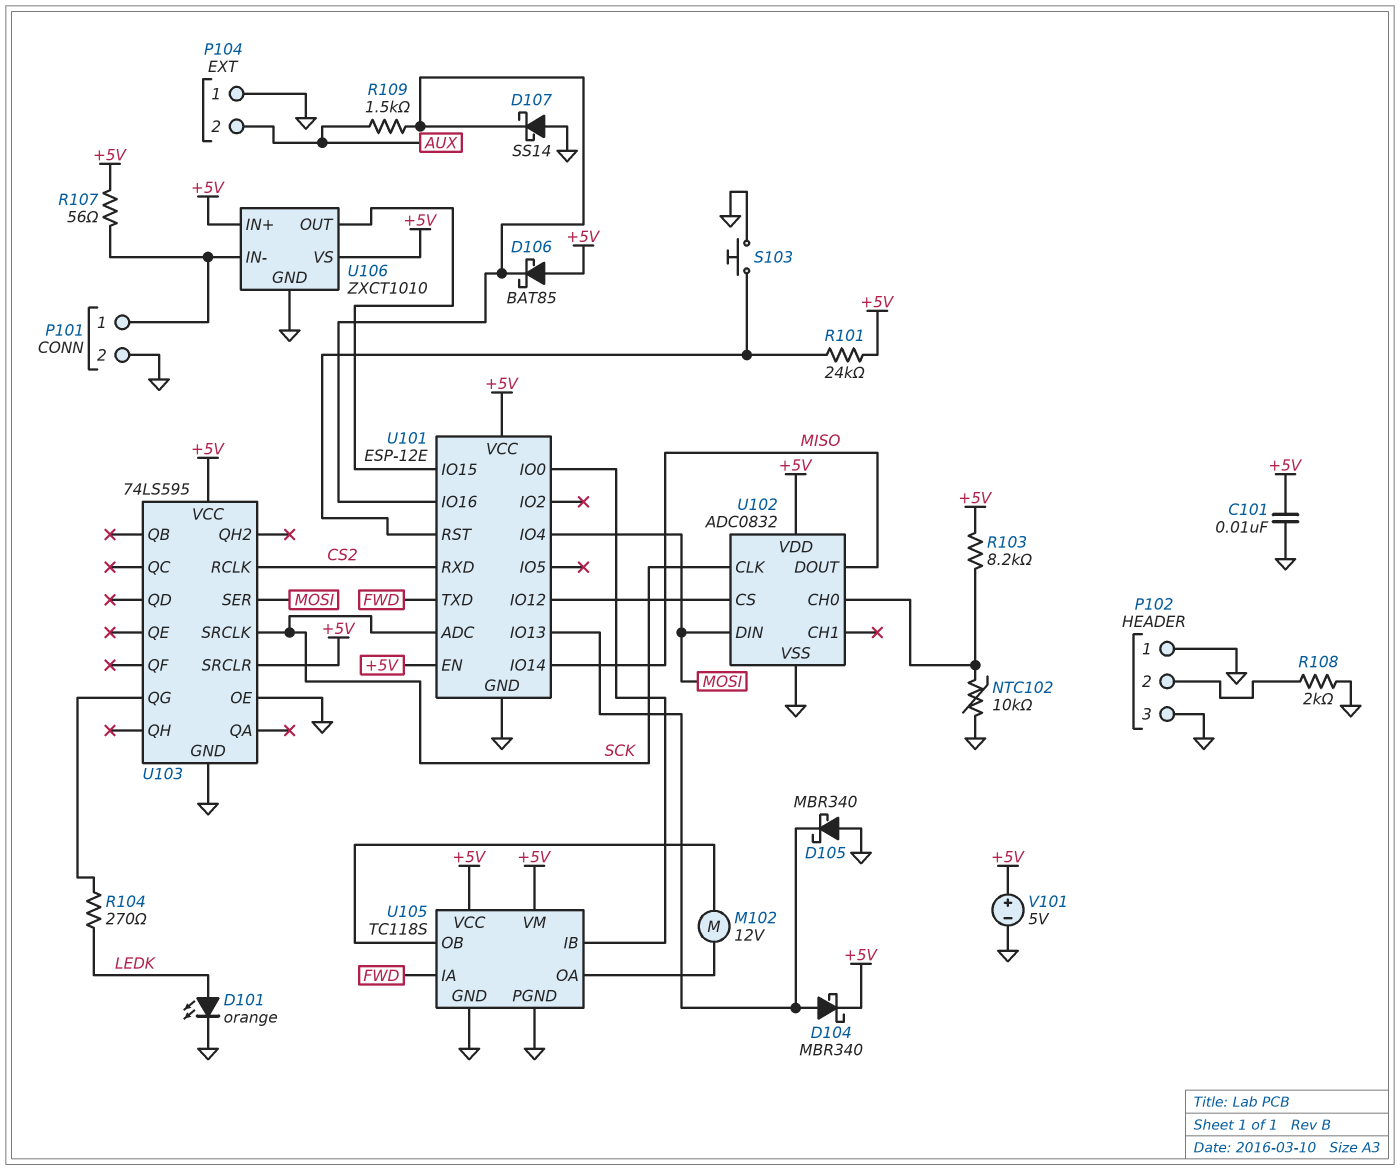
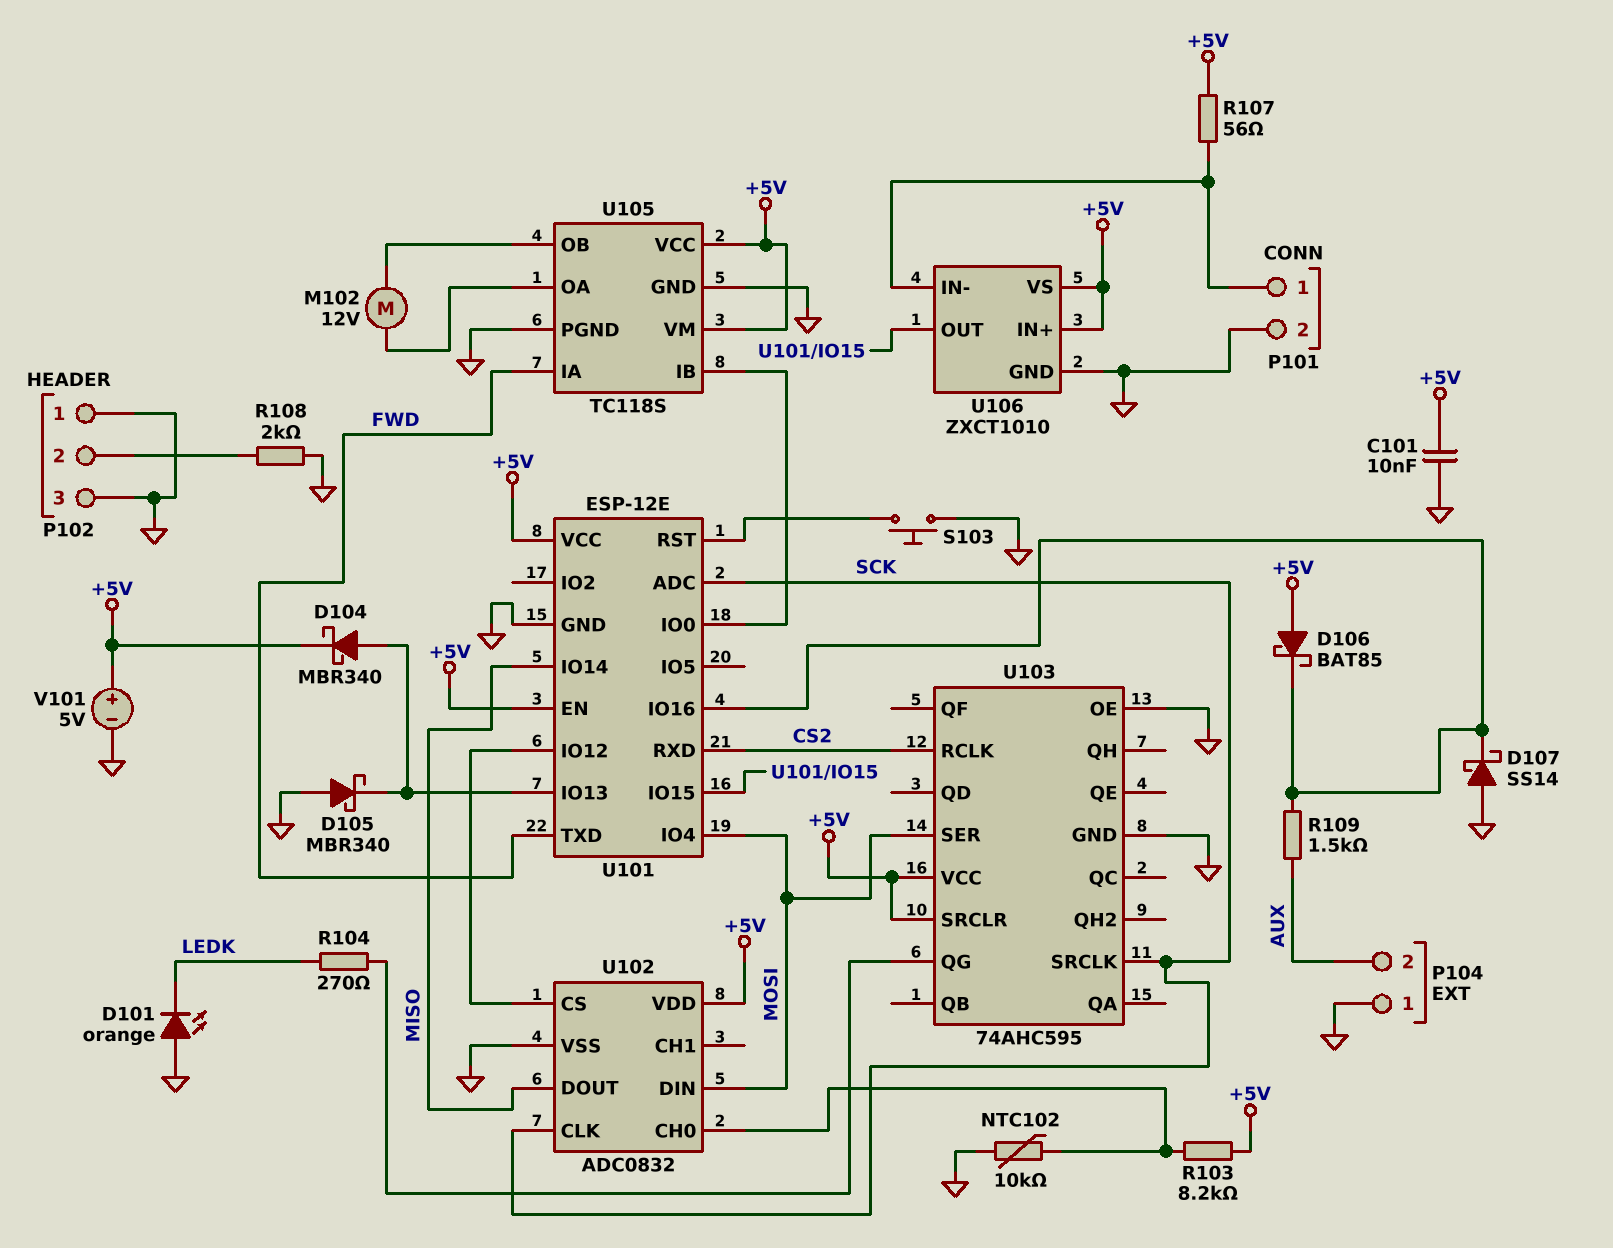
D101: LED orange (A LEDK, K GND) -> LED orange (A GND, K LEDK)
R101: 24k (+5V, U101/RST) -> none
U103: 74LS595 -> 74AHC595

